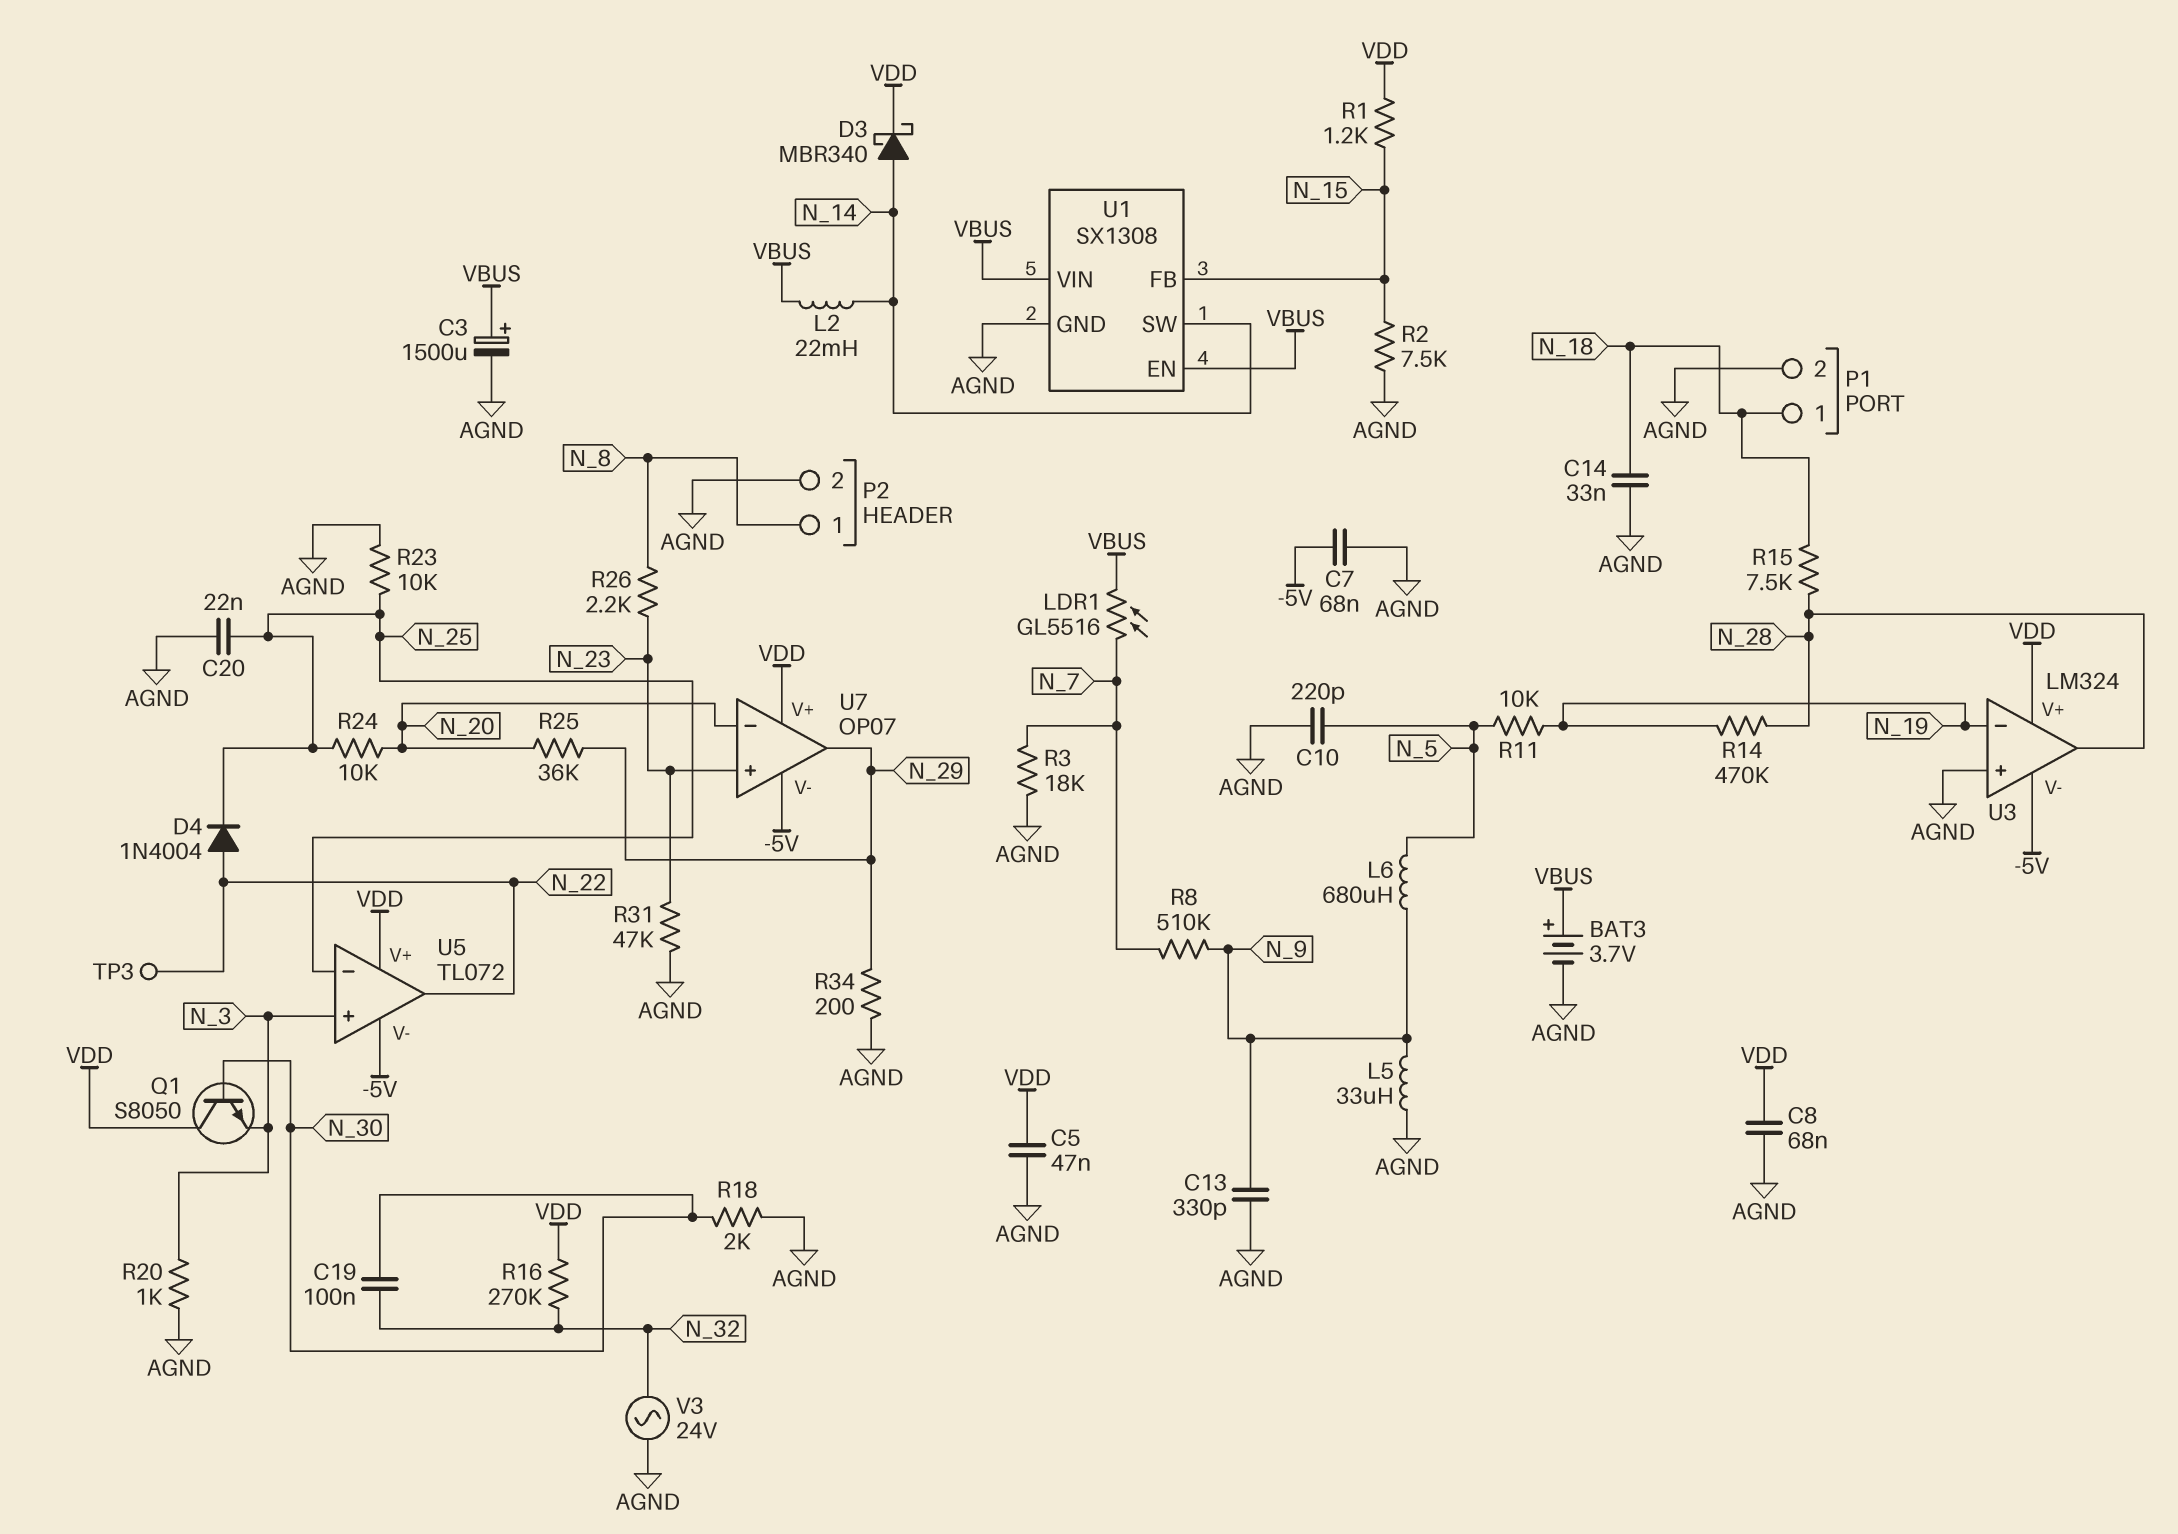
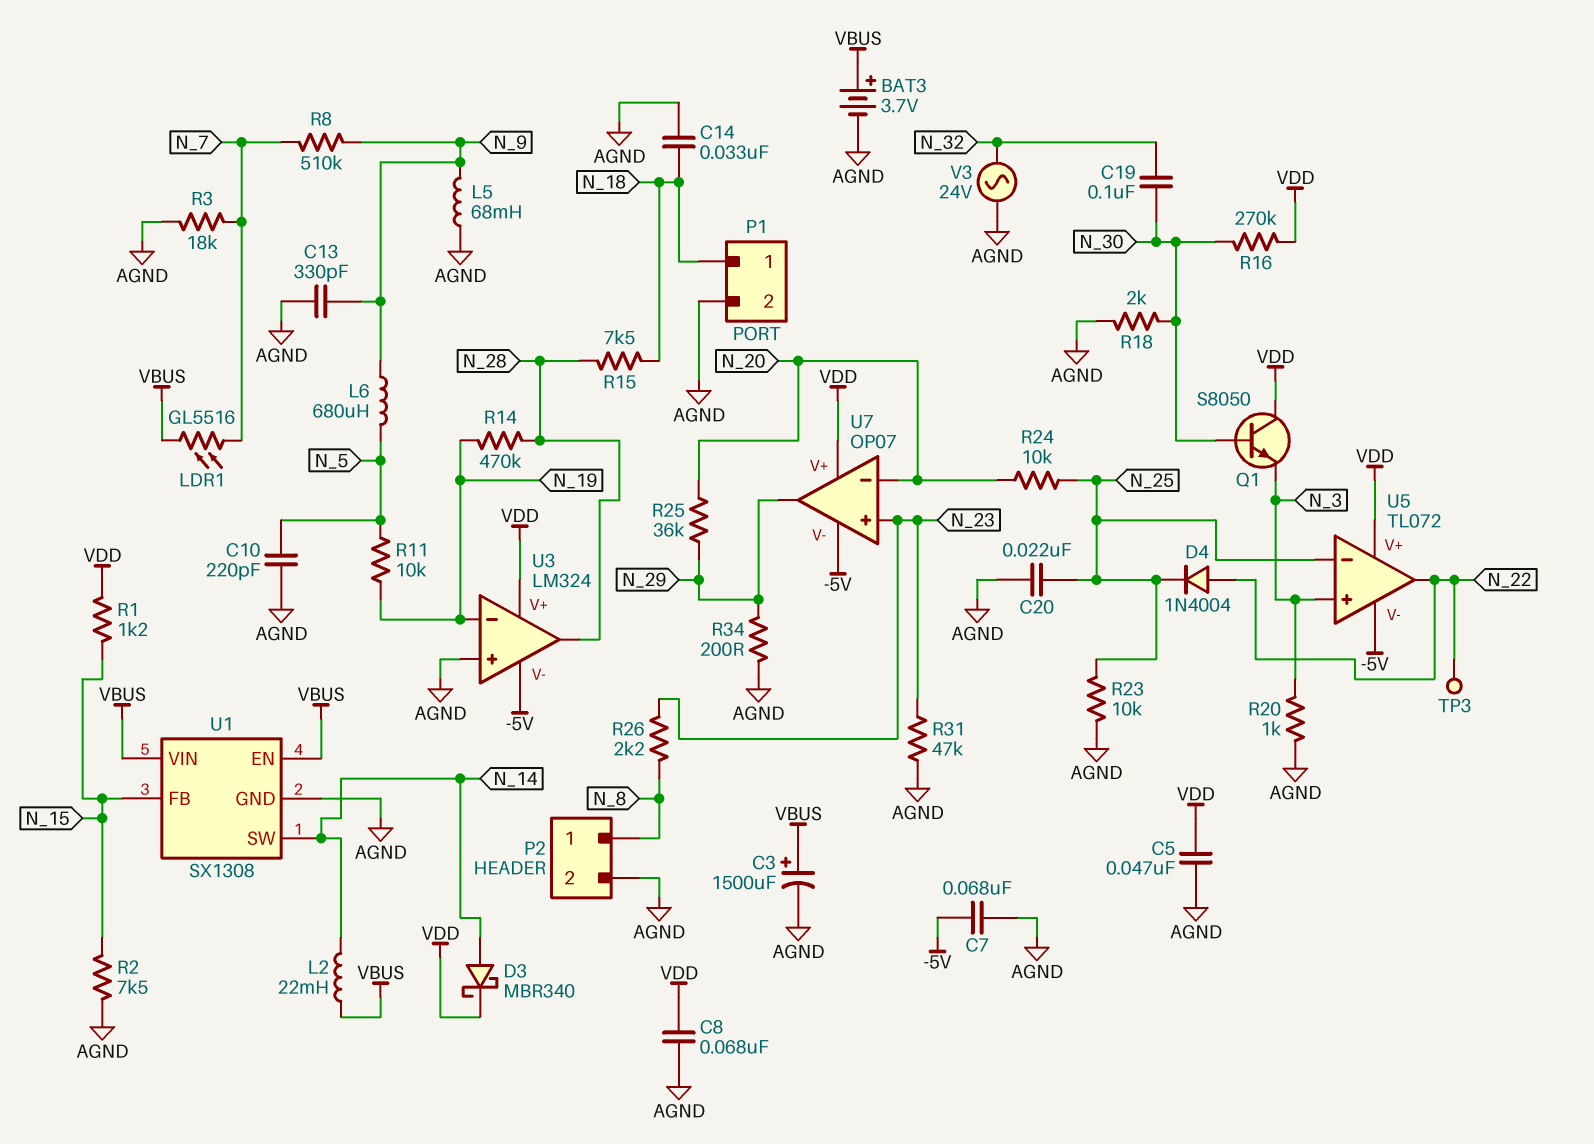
L5: 33uH (AGND, N_9) -> 68mH (AGND, N_9)
R16: 270k (N_32, VDD) -> 270k (N_30, VDD)

